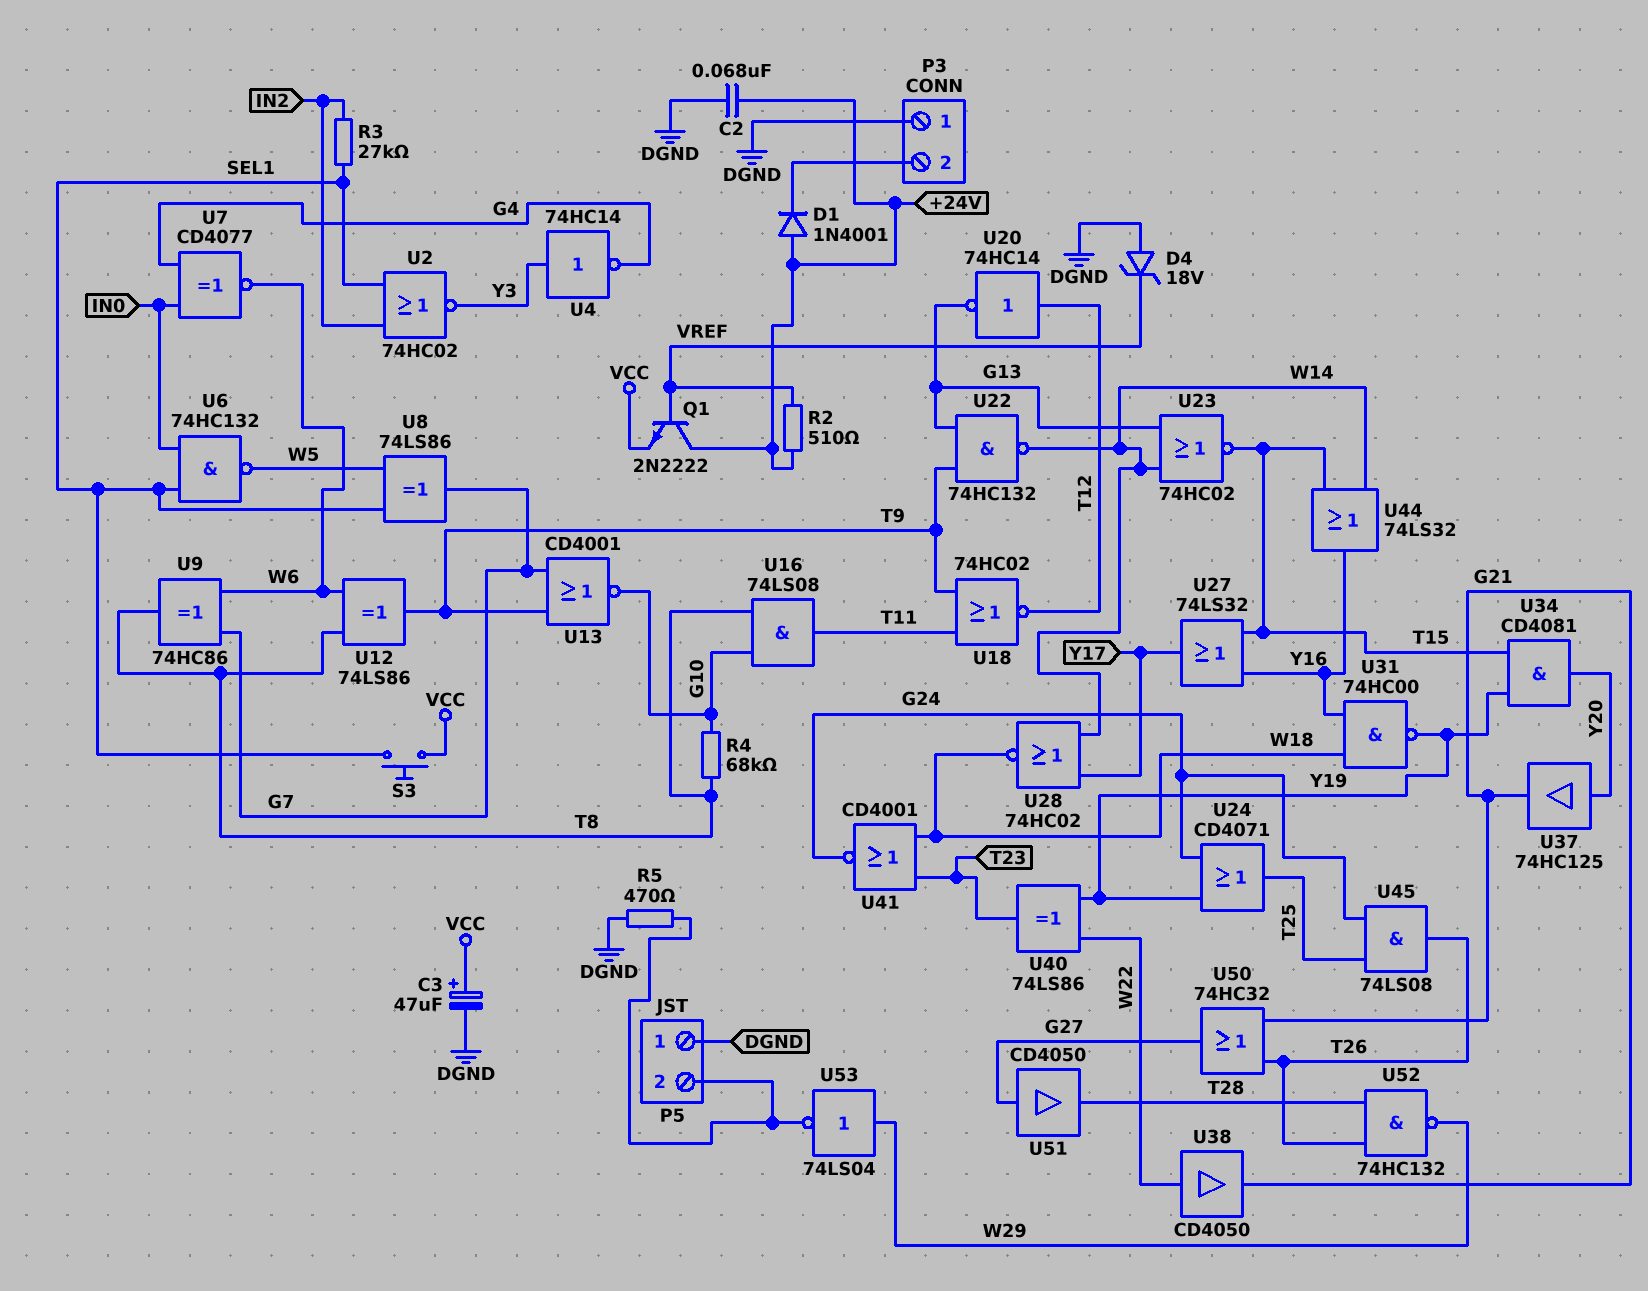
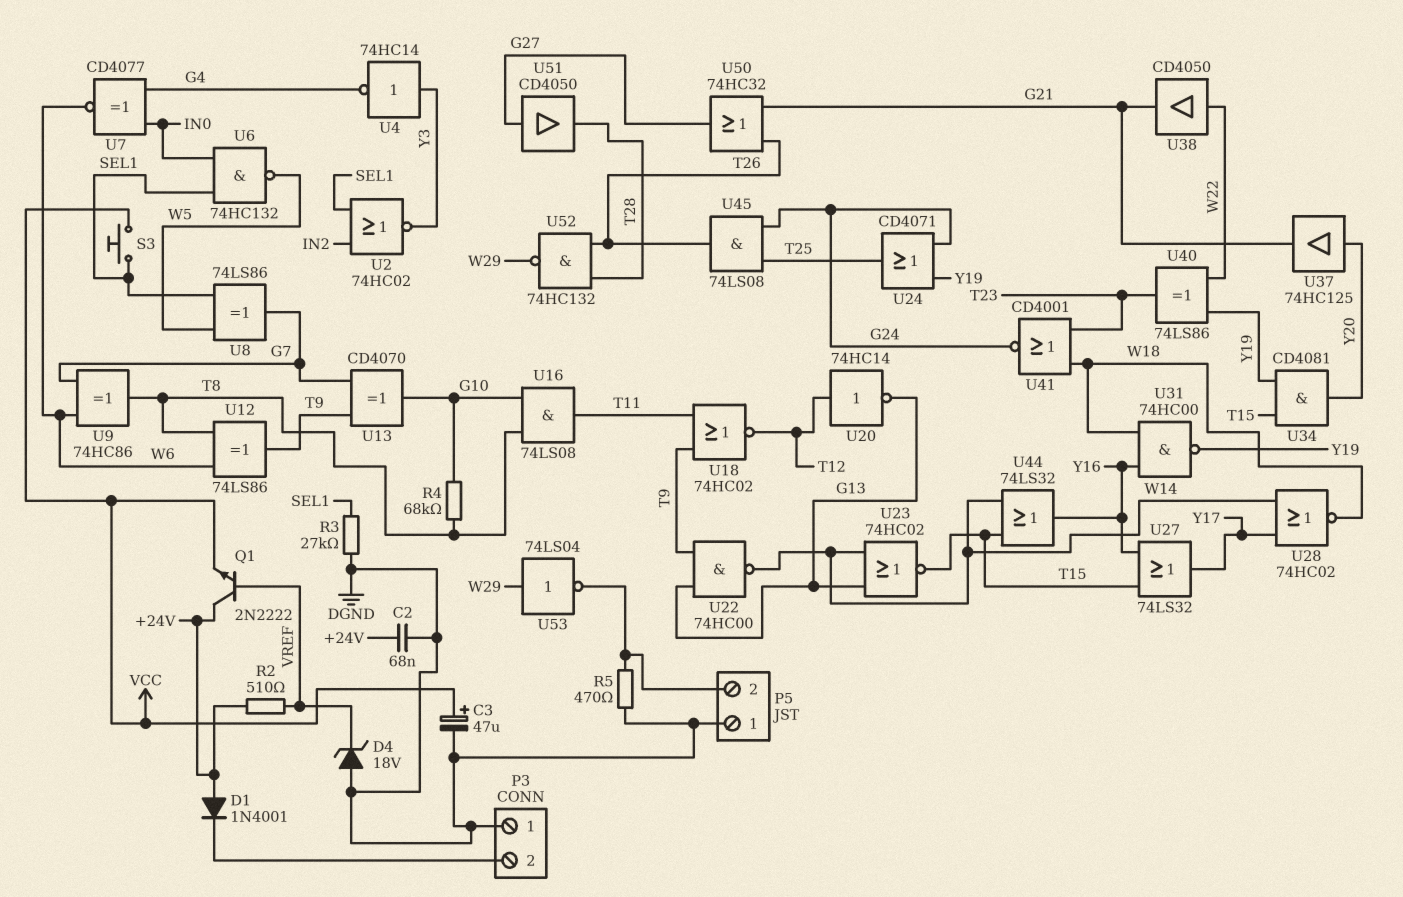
R3: 27k (IN2, SEL1) -> 27k (DGND, SEL1)
U13: NOR CD4001 (in G7, in T9, out G10) -> XOR CD4070 (in G7, in T9, out G10)
U22: NAND 74HC132 (in G13, in T9, out W14) -> NAND 74HC00 (in G13, in T9, out W14)

